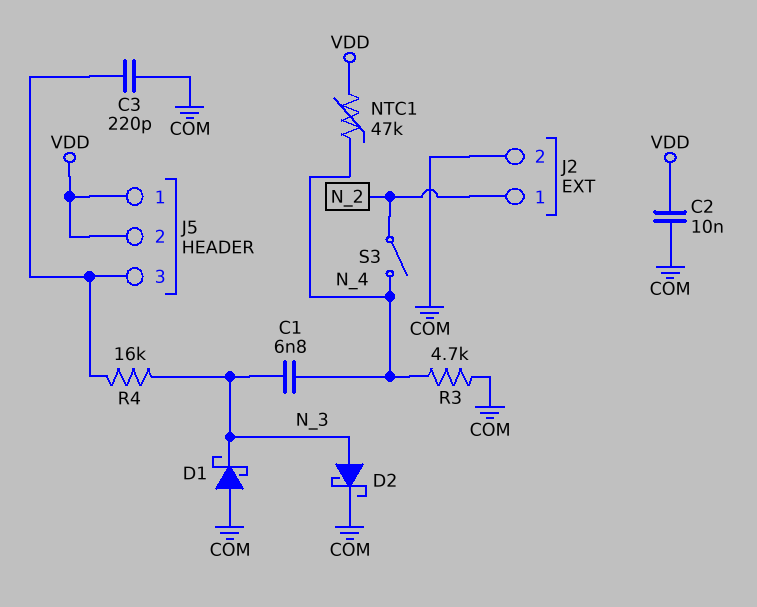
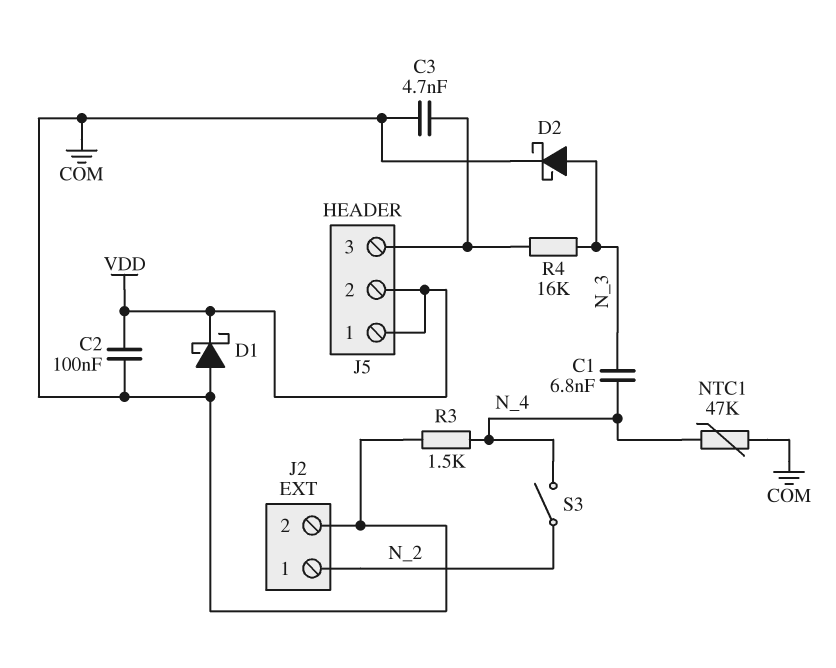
C2: 10nF (COM, VDD) -> 100nF (COM, VDD)
C3: 220pF (COM, J5/3) -> 4.7nF (COM, J5/3)
D1: schottky (A COM, K N_3) -> schottky (A COM, K VDD)
NTC1: 47k (N_4, VDD) -> 47k (COM, N_4)
R3: 4.7k (COM, N_4) -> 1.5k (COM, N_4)

